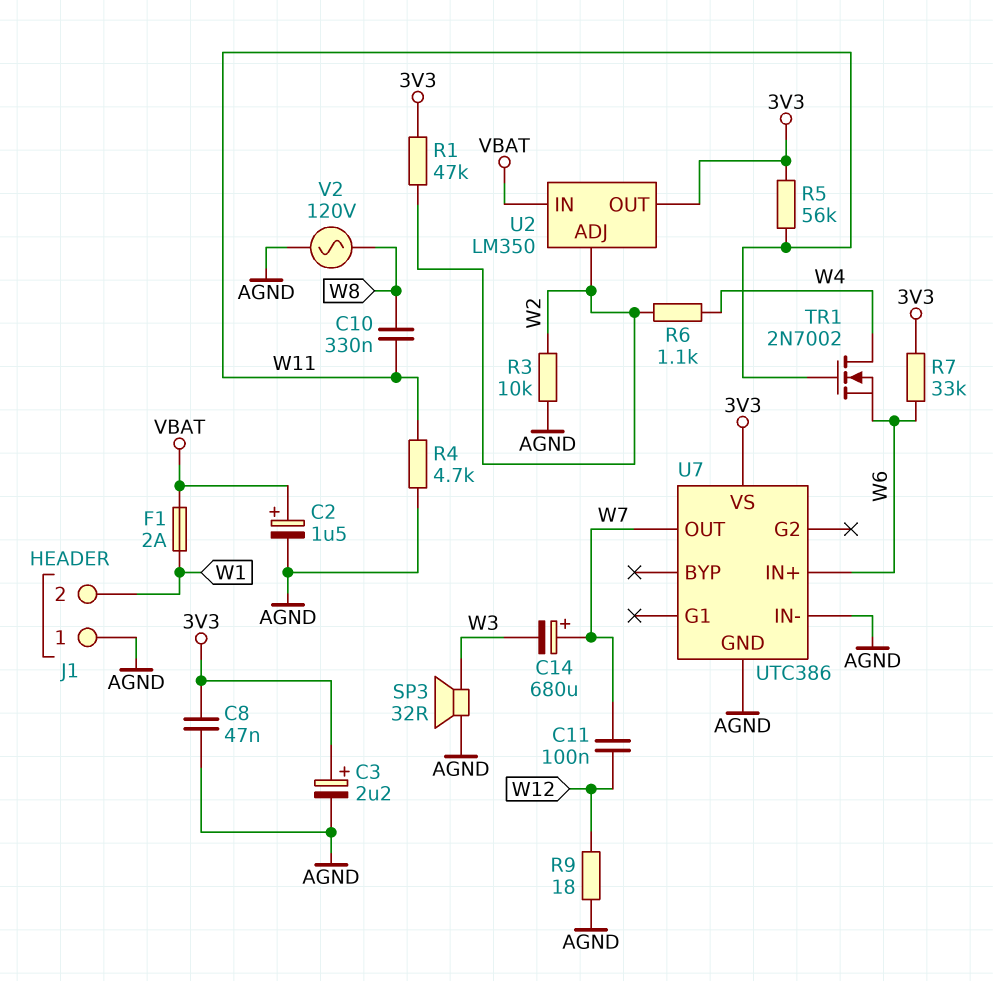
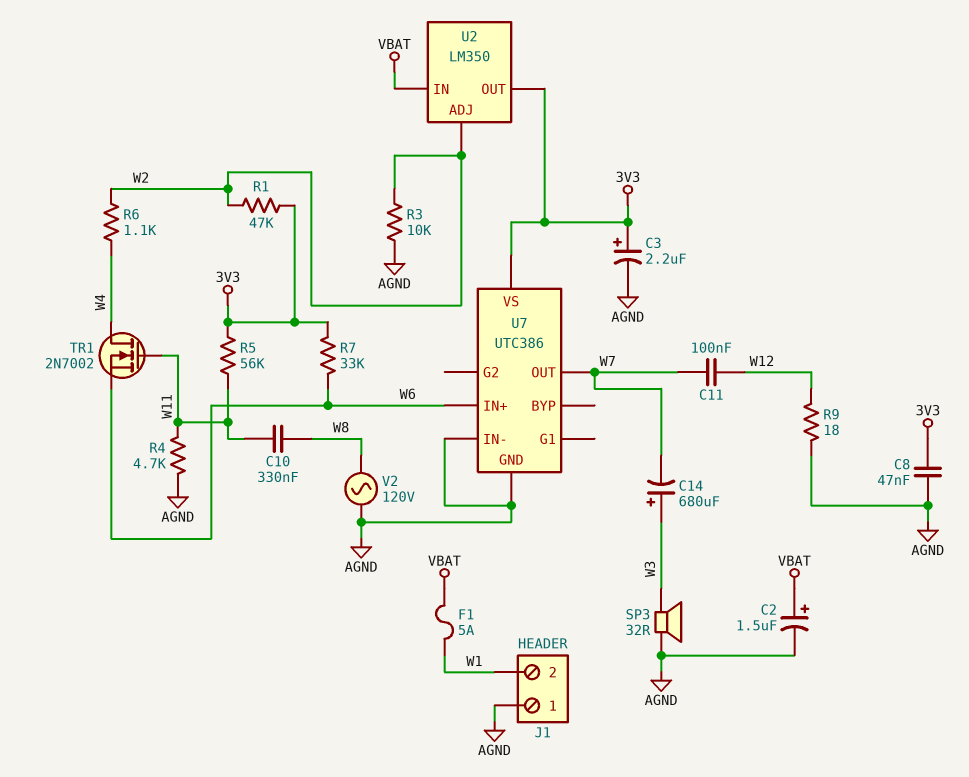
C14: 680uF (plus W7, minus W3) -> 680uF (plus W3, minus W7)
F1: 2A (VBAT, W1) -> 5A (VBAT, W1)

